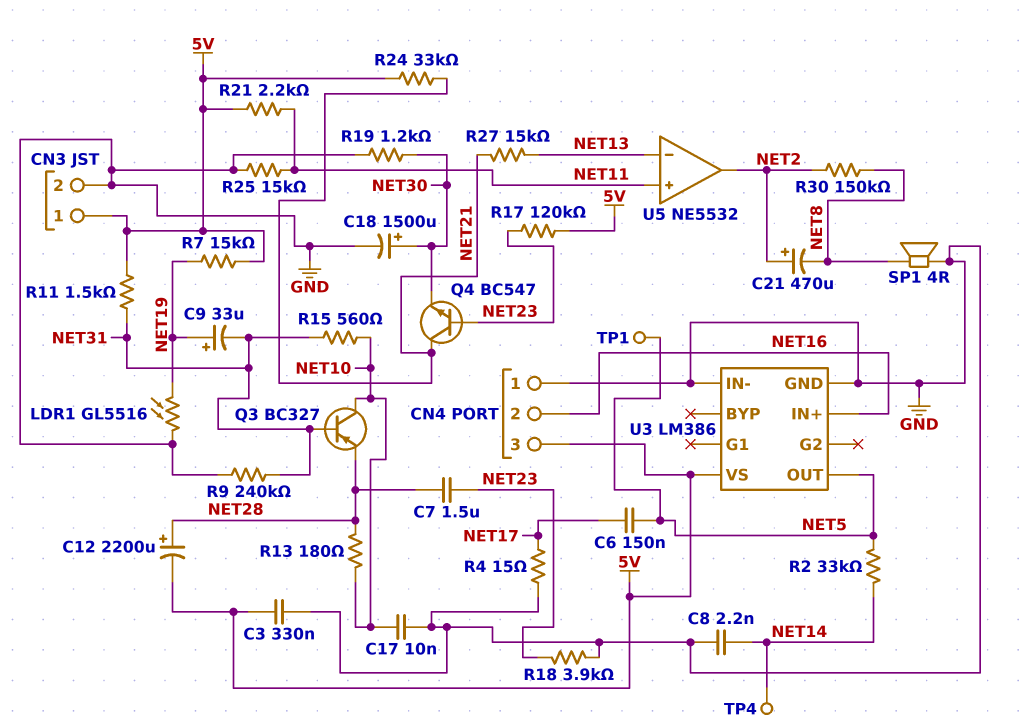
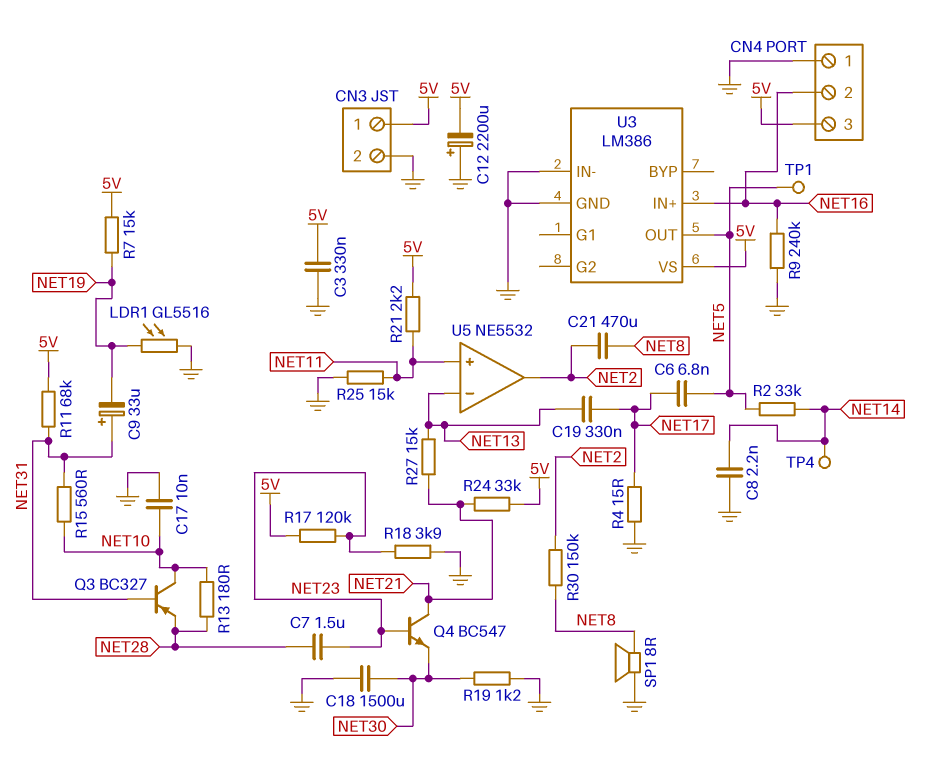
C6: 150nF (NET5, NET17) -> 6.8nF (NET5, NET17)
C9: 33uF (plus NET19, minus NET31) -> 33uF (plus NET31, minus NET19)
C12: 2200uF (plus NET28, minus 5V) -> 2200uF (plus GND, minus 5V)
C18: 1500uF (plus NET30, minus GND) -> 1500uF (GND, NET30)
C19: none -> 330nF (NET13, NET17)
C21: 470uF (plus NET2, minus NET8) -> 470uF (NET2, NET8)
R9: 240k (GND, NET31) -> 240k (GND, NET16)
R11: 1.5k (5V, NET31) -> 68k (5V, NET31)
SP1: speaker 4R (GND, NET8) -> speaker 8R (GND, NET8)

